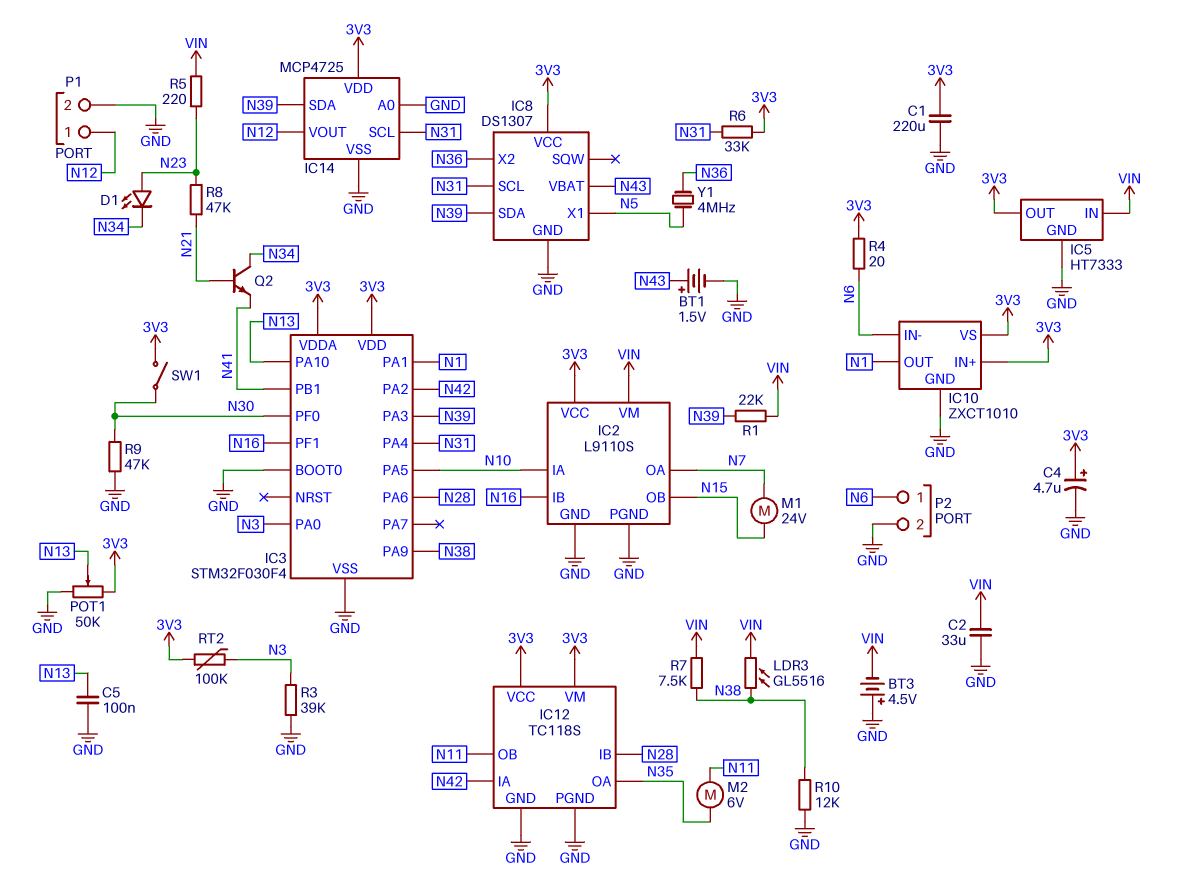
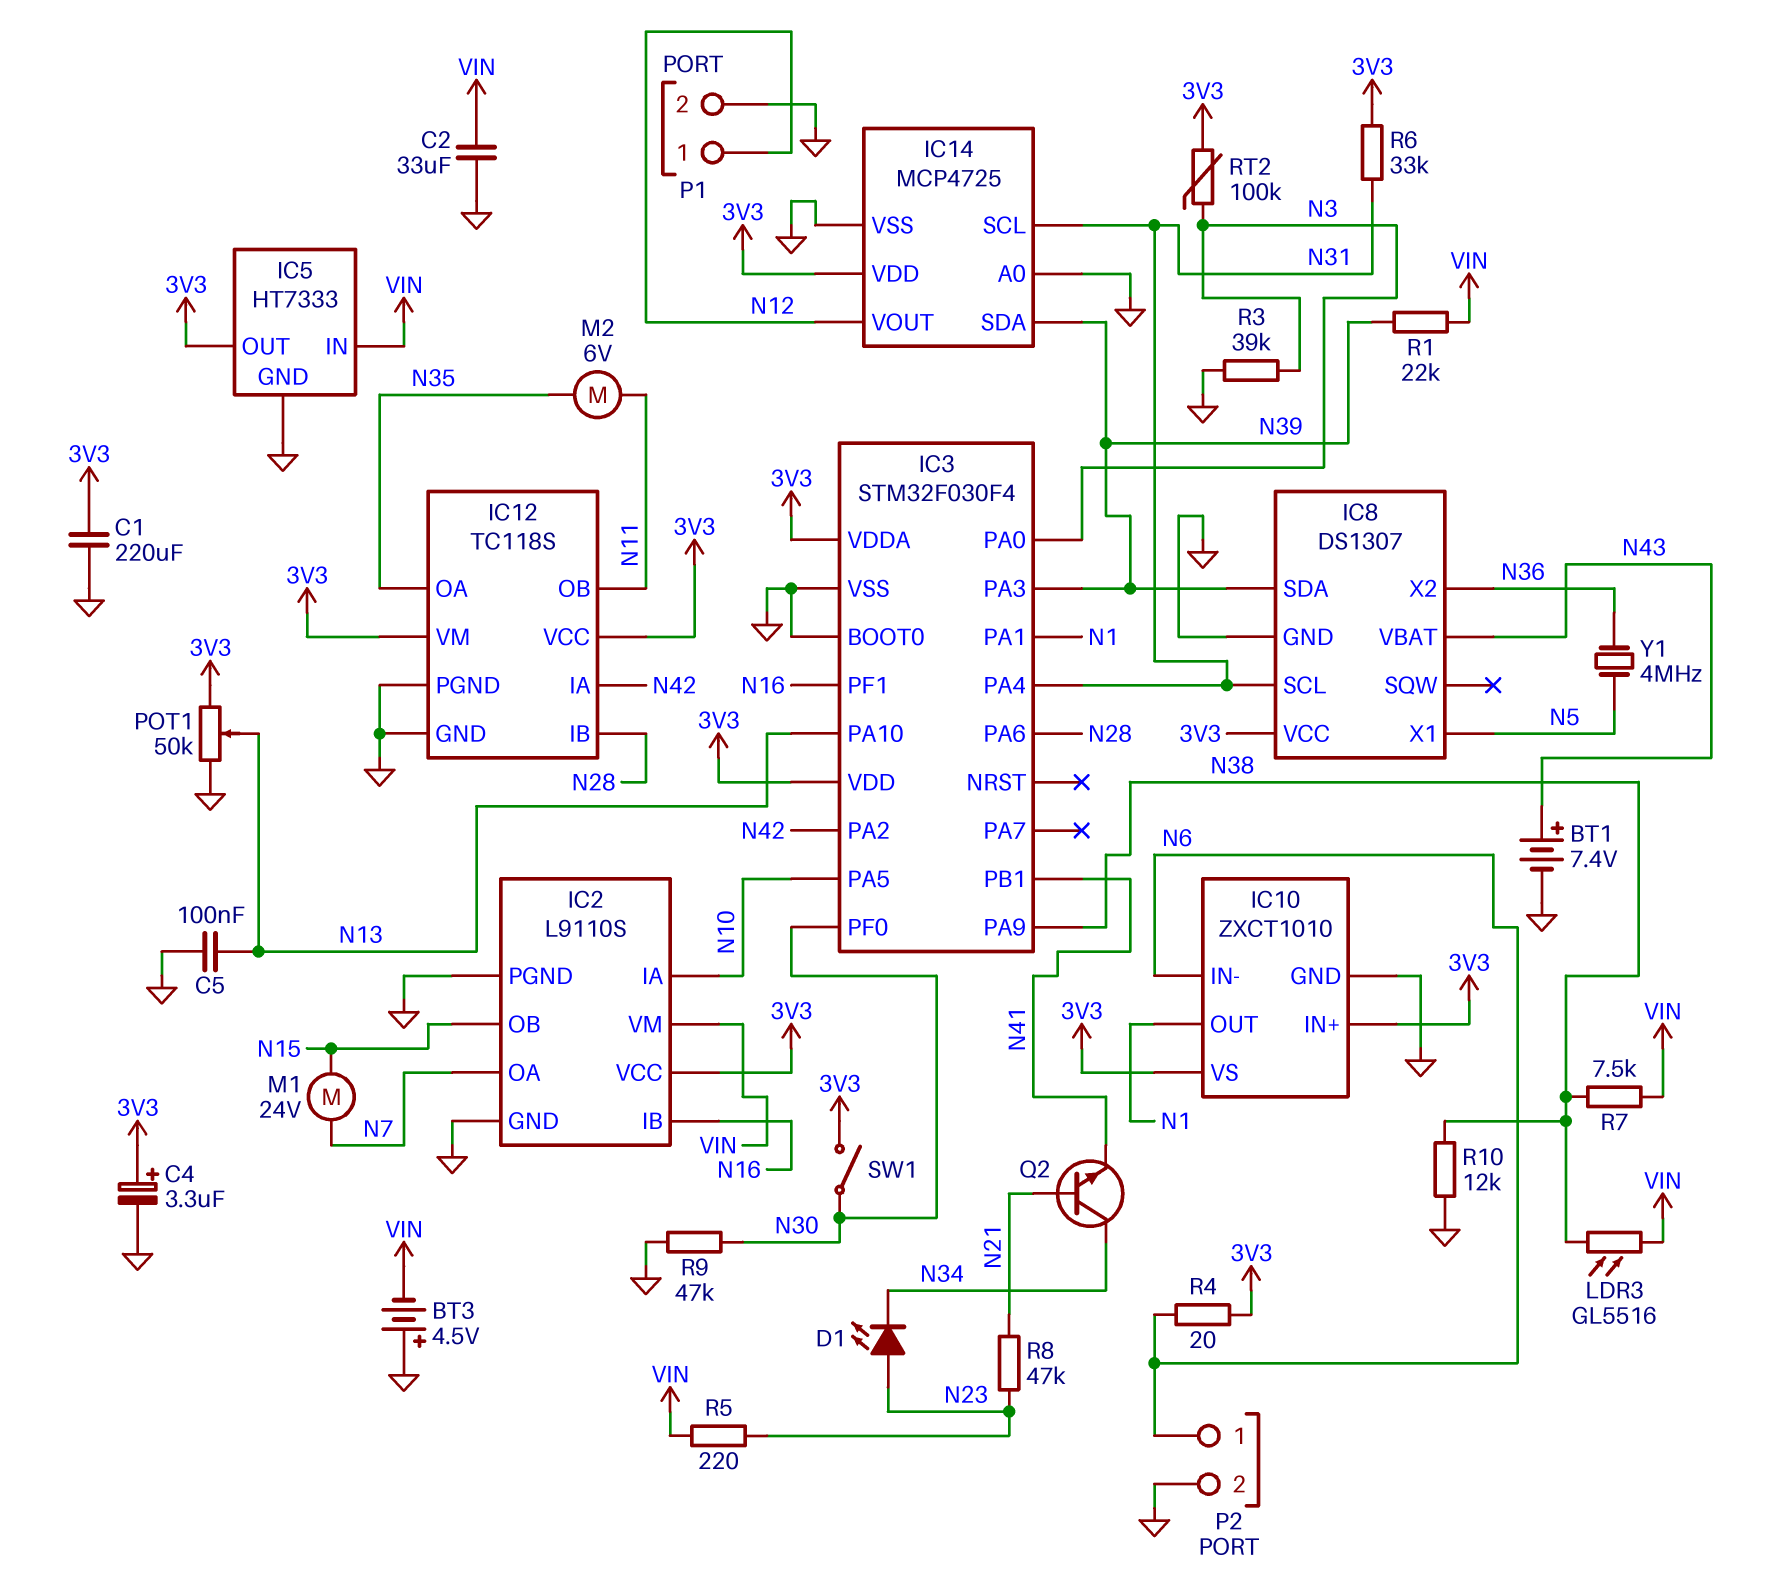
BT1: 1.5V (plus N43, minus GND) -> 7.4V (plus N43, minus GND)
C4: 4.7uF (plus 3V3, minus GND) -> 3.3uF (plus 3V3, minus GND)

